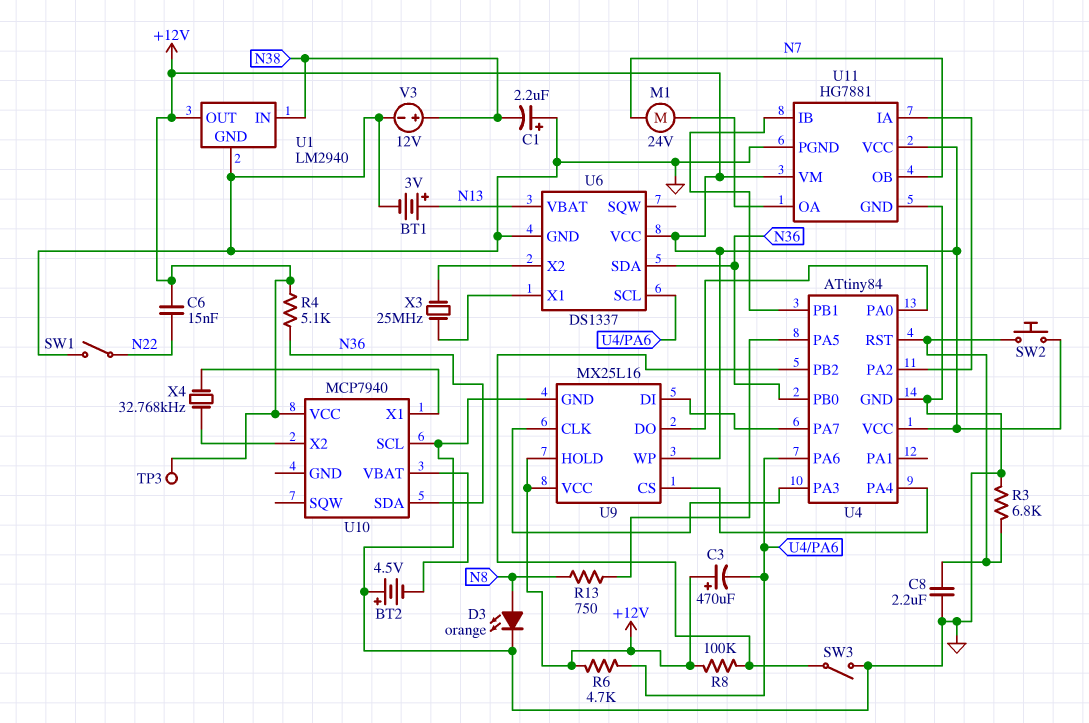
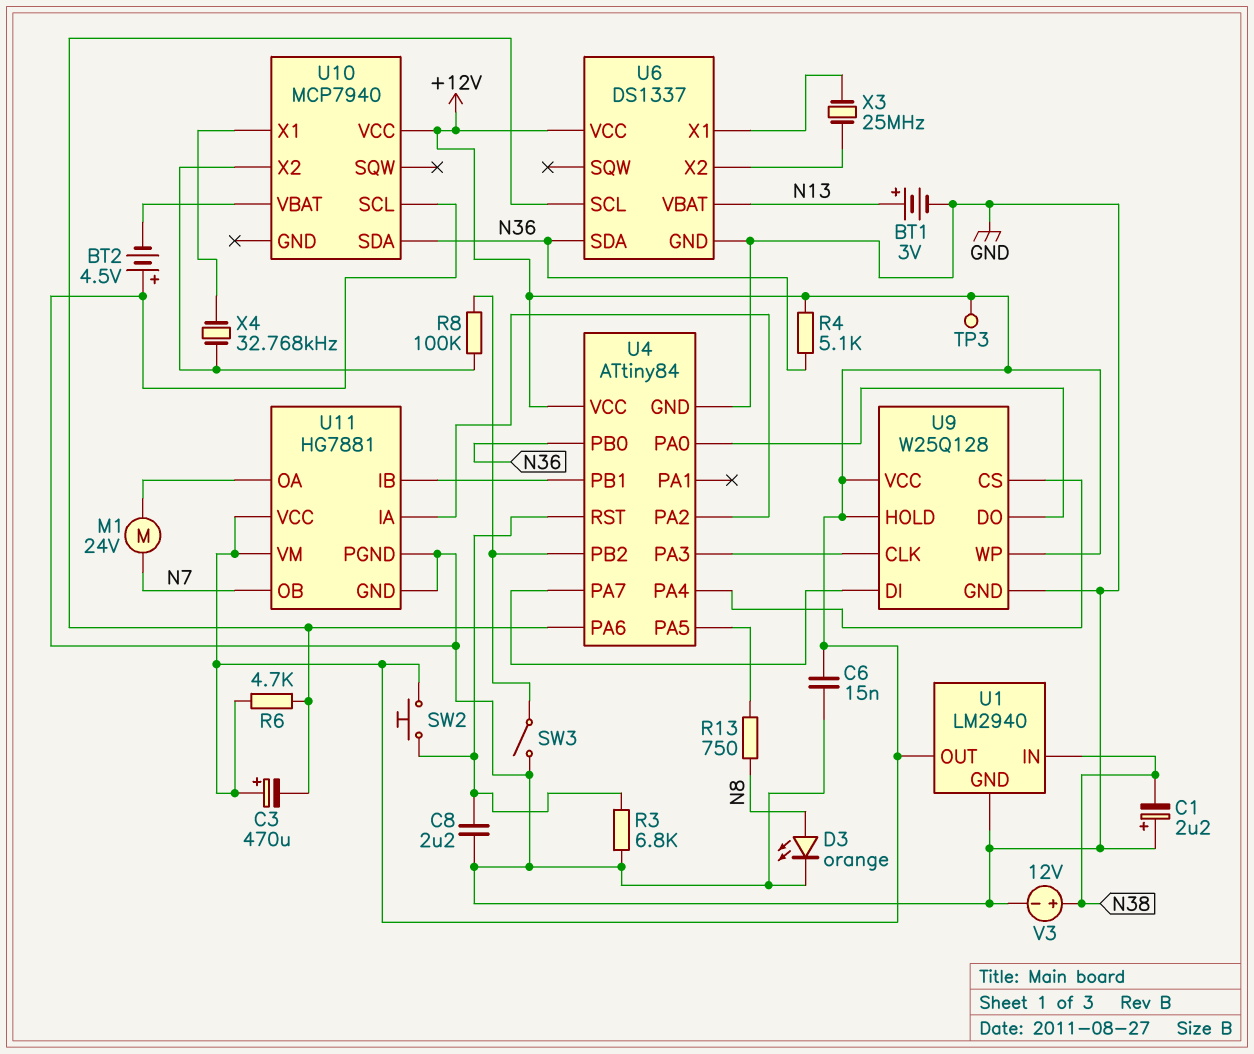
C6: 15nF (+12V, N22) -> 15nF (+12V, GND)
R8: 100k (+12V, U4/PB2) -> 100k (U4/PB2, U10/X2)
SW1: switch (GND, N22) -> none
U9: MX25L16 -> W25Q128

